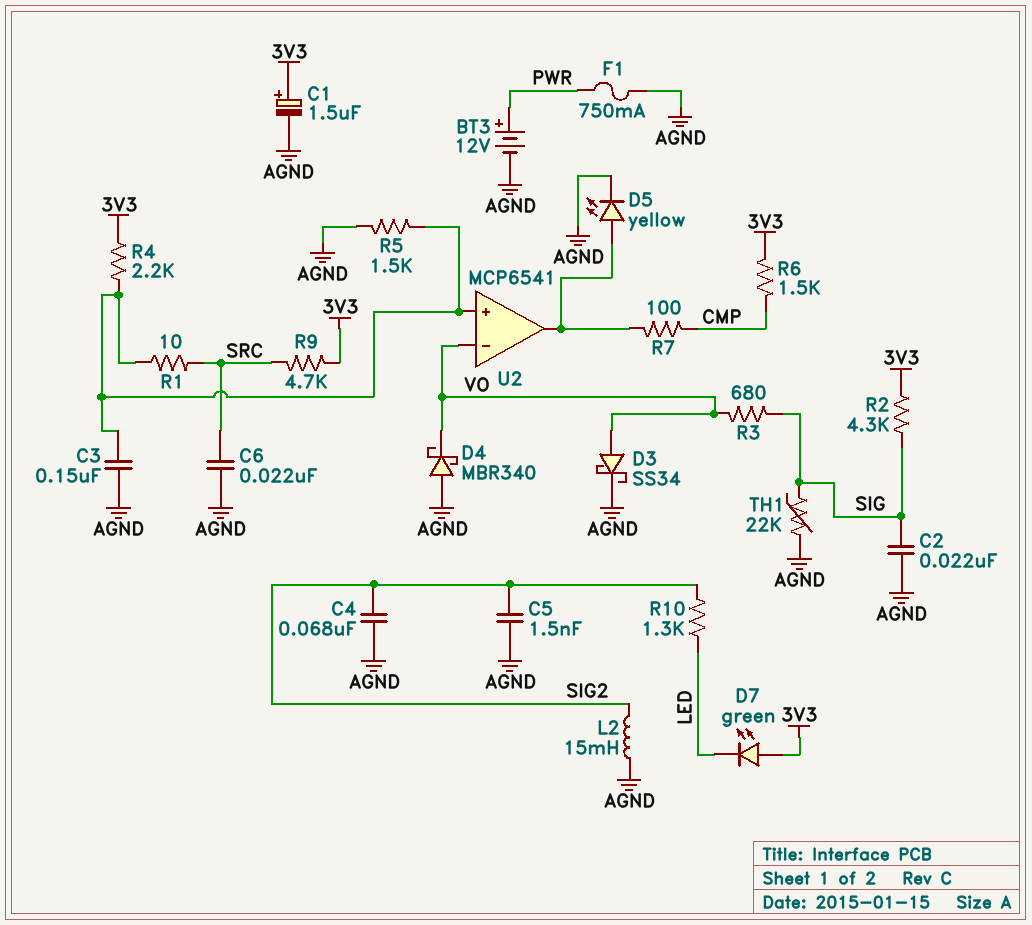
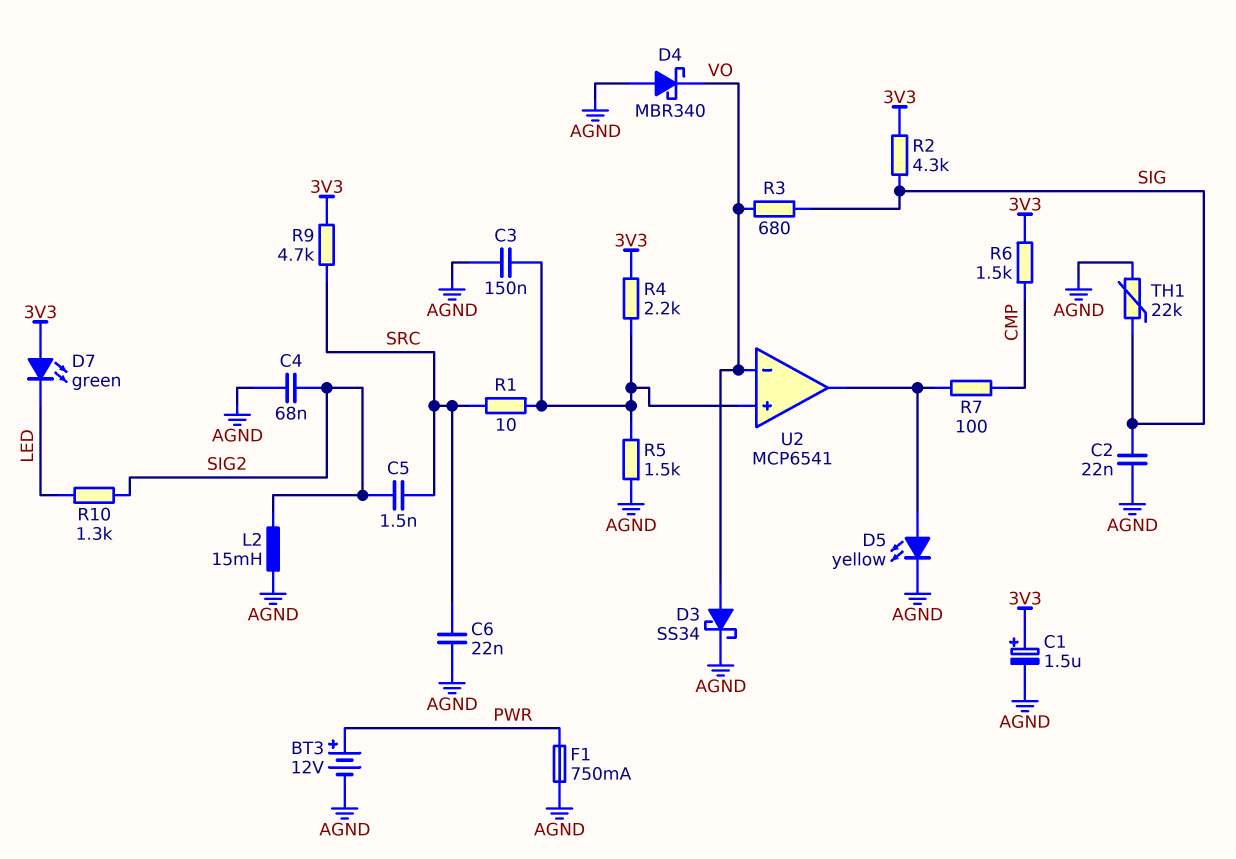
C5: 1.5nF (AGND, SIG2) -> 1.5nF (SIG2, SRC)

